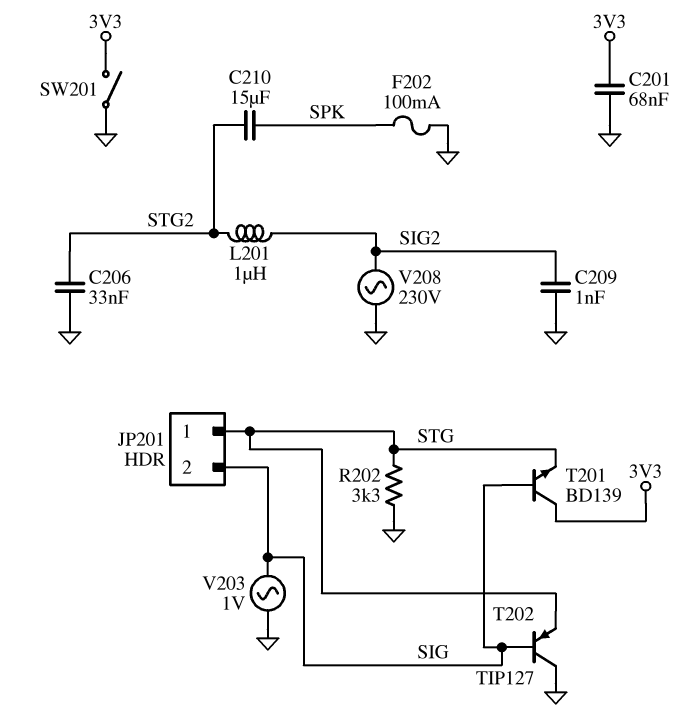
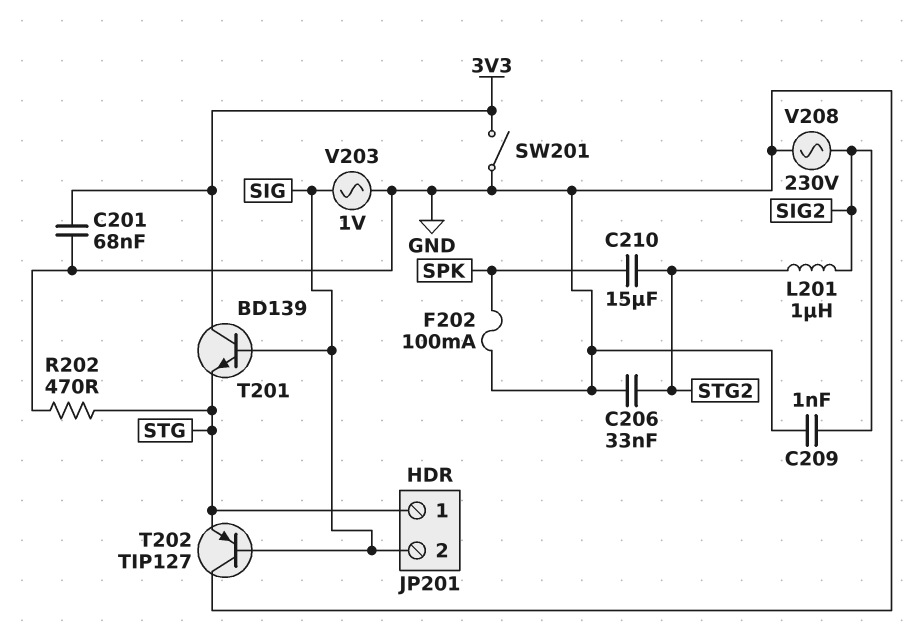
R202: 3.3k (GND, STG) -> 470 (GND, STG)

